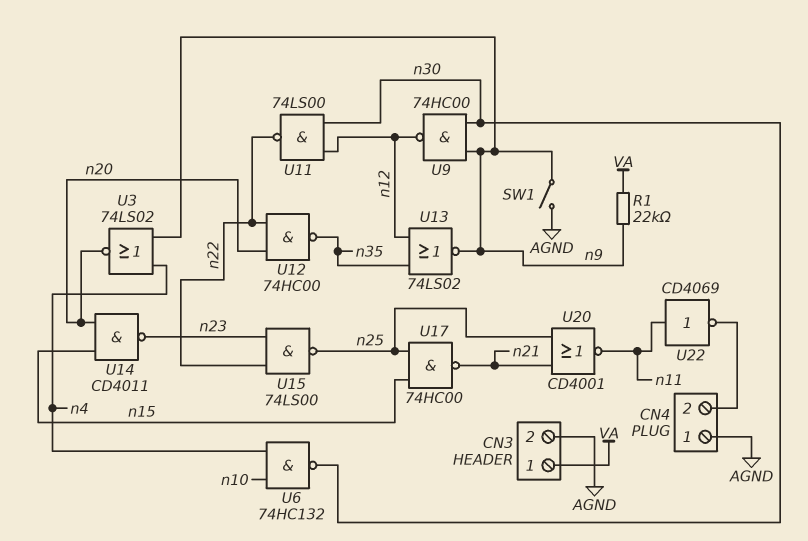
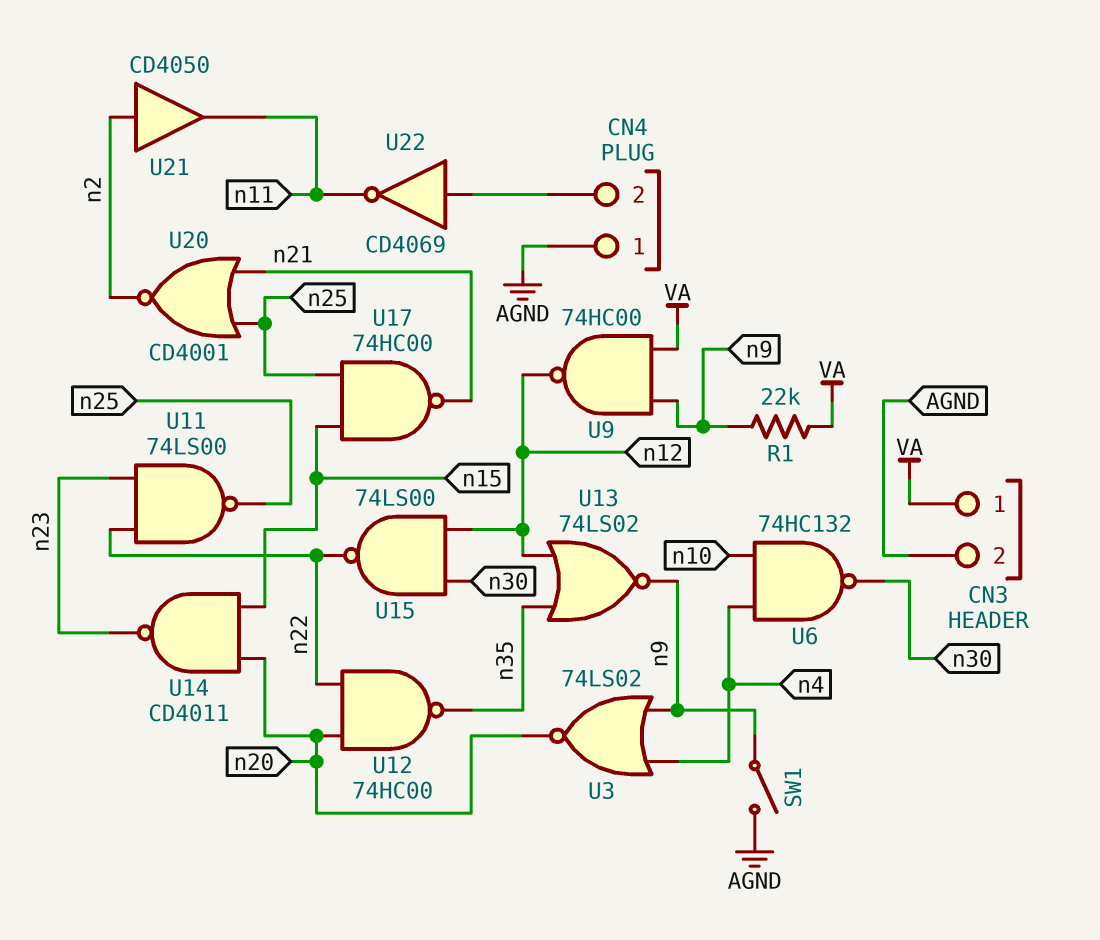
U9: NAND 74HC00 (in n9, in n30, out n12) -> NAND 74HC00 (in VA, in n9, out n12)
U11: NAND 74LS00 (in n12, in n30, out n22) -> NAND 74LS00 (in n22, in n23, out n25)
U15: NAND 74LS00 (in n22, in n23, out n25) -> NAND 74LS00 (in n12, in n30, out n22)
U20: NOR CD4001 (in n21, in n25, out n11) -> NOR CD4001 (in n21, in n25, out n2)
U21: none -> buffer CD4050 (in n2, out n11)
U22: NOT CD4069 (in n11, out CN4/2) -> NOT CD4069 (in CN4/2, out n11)

